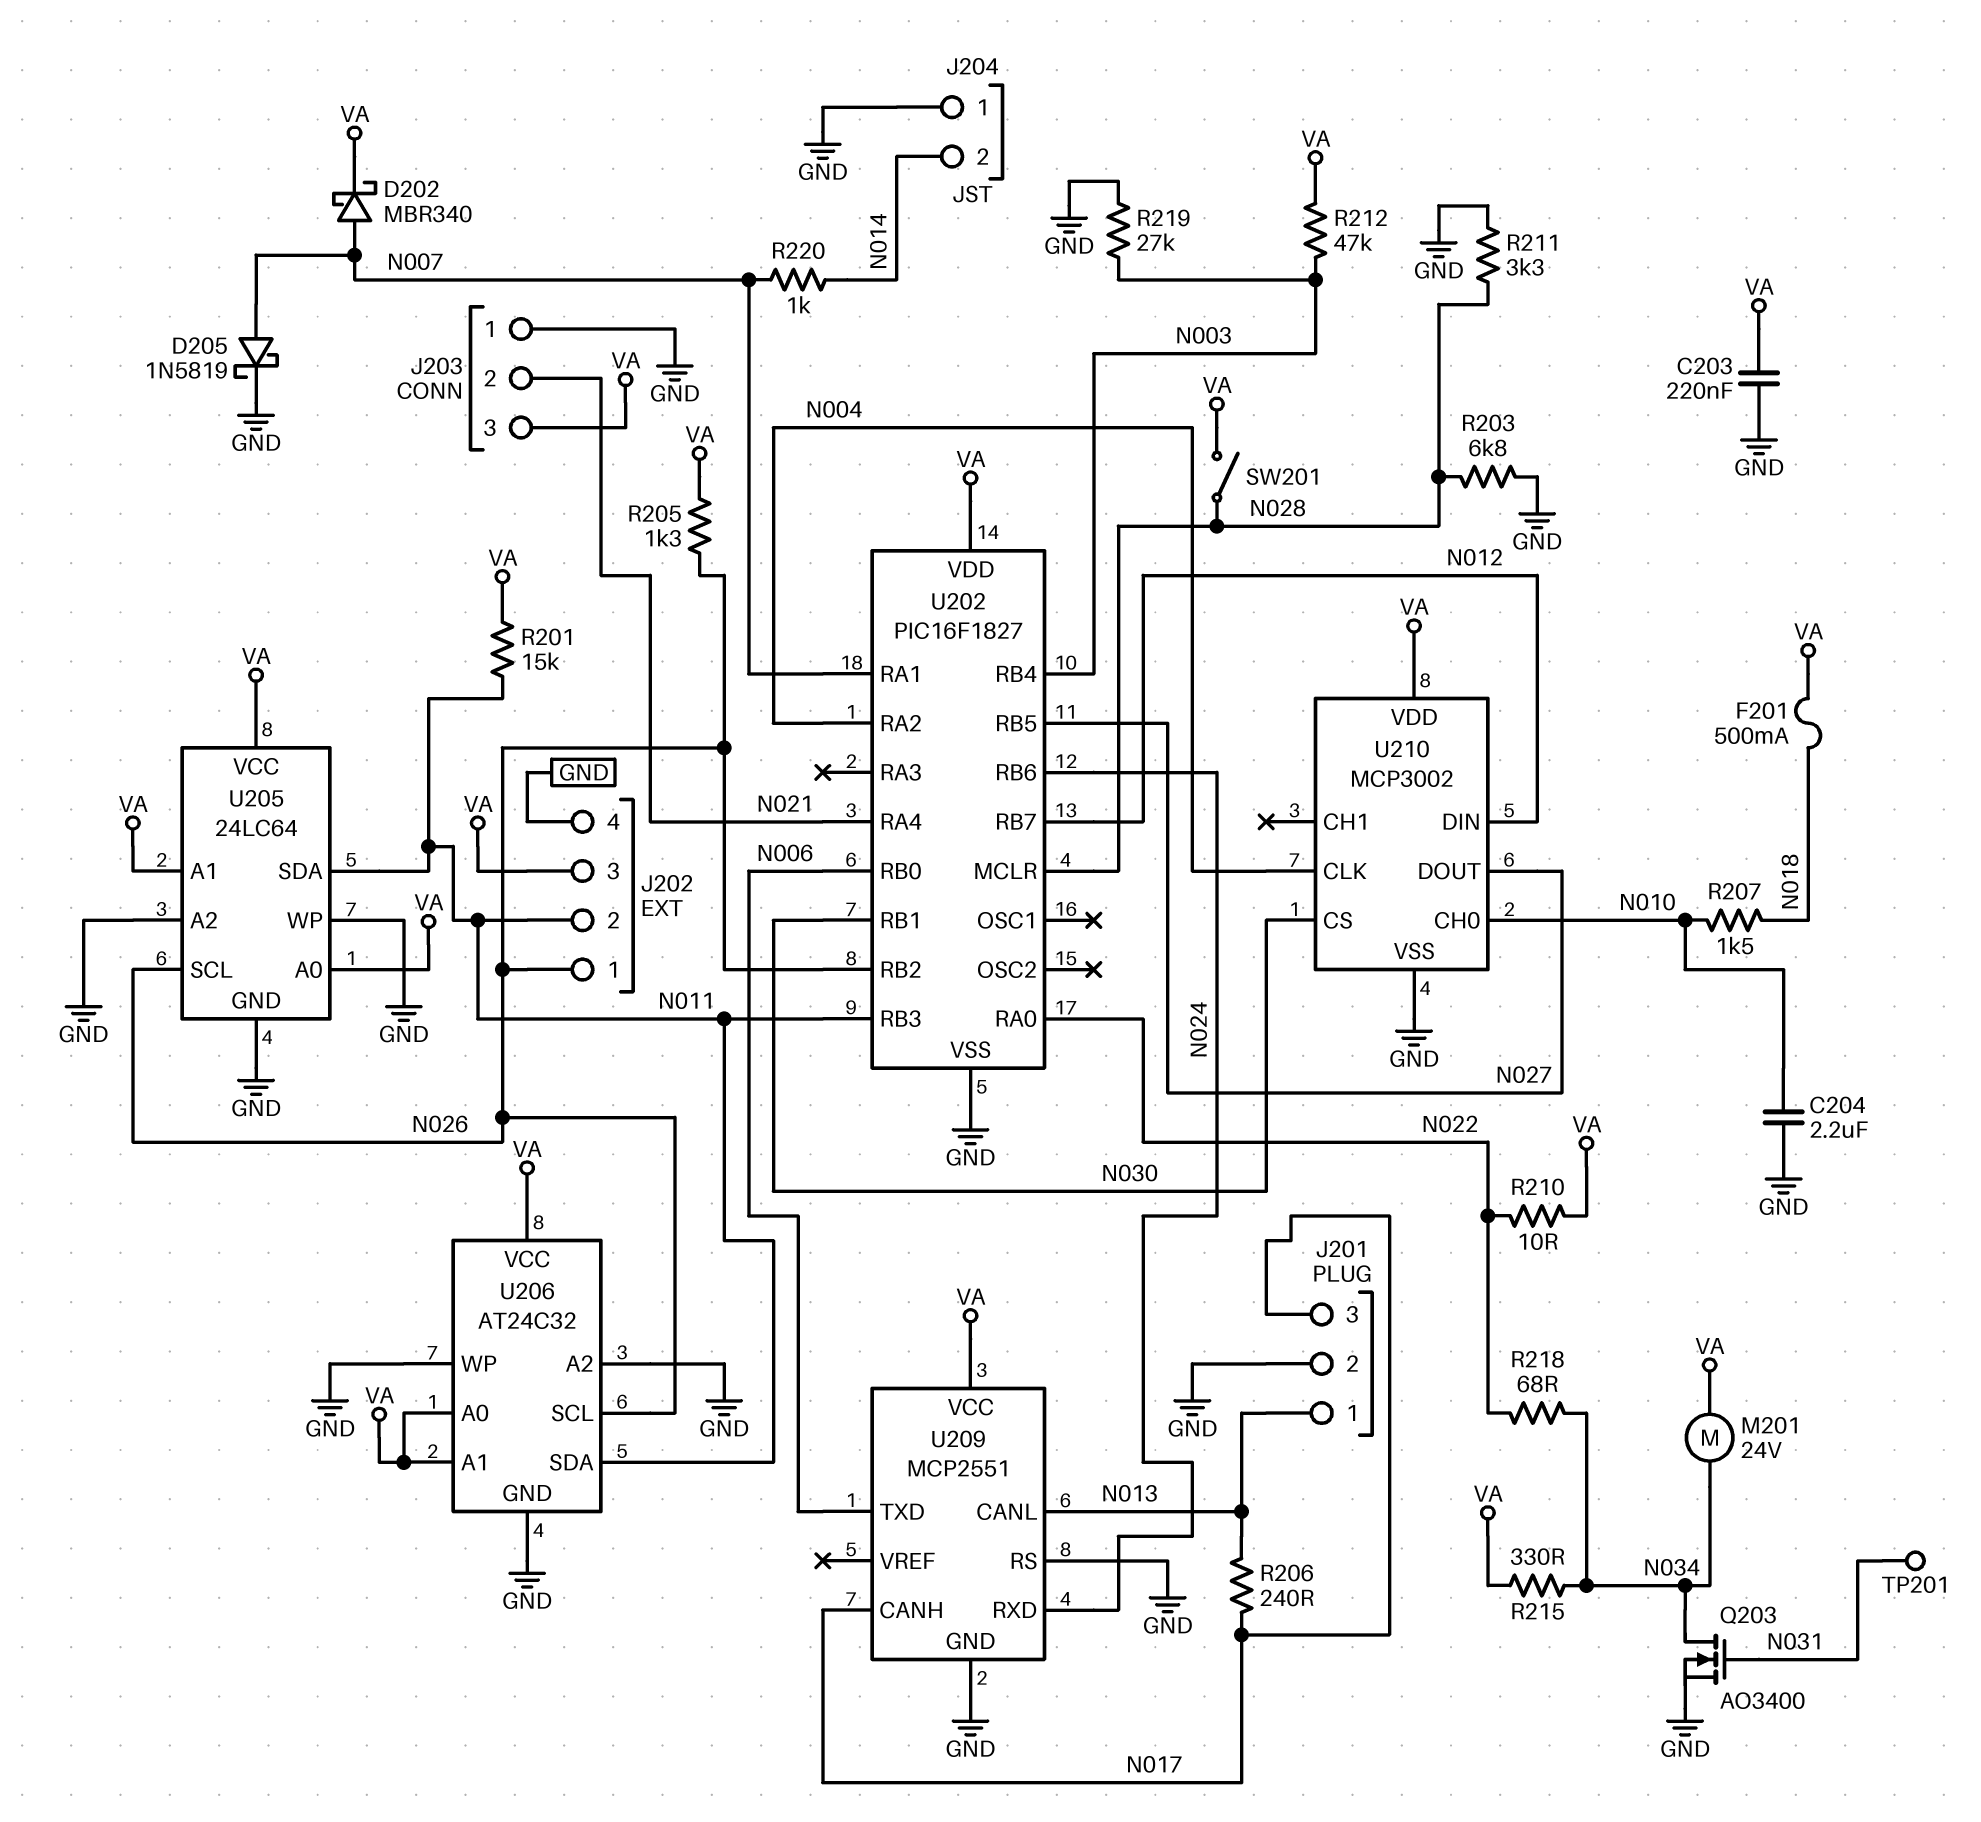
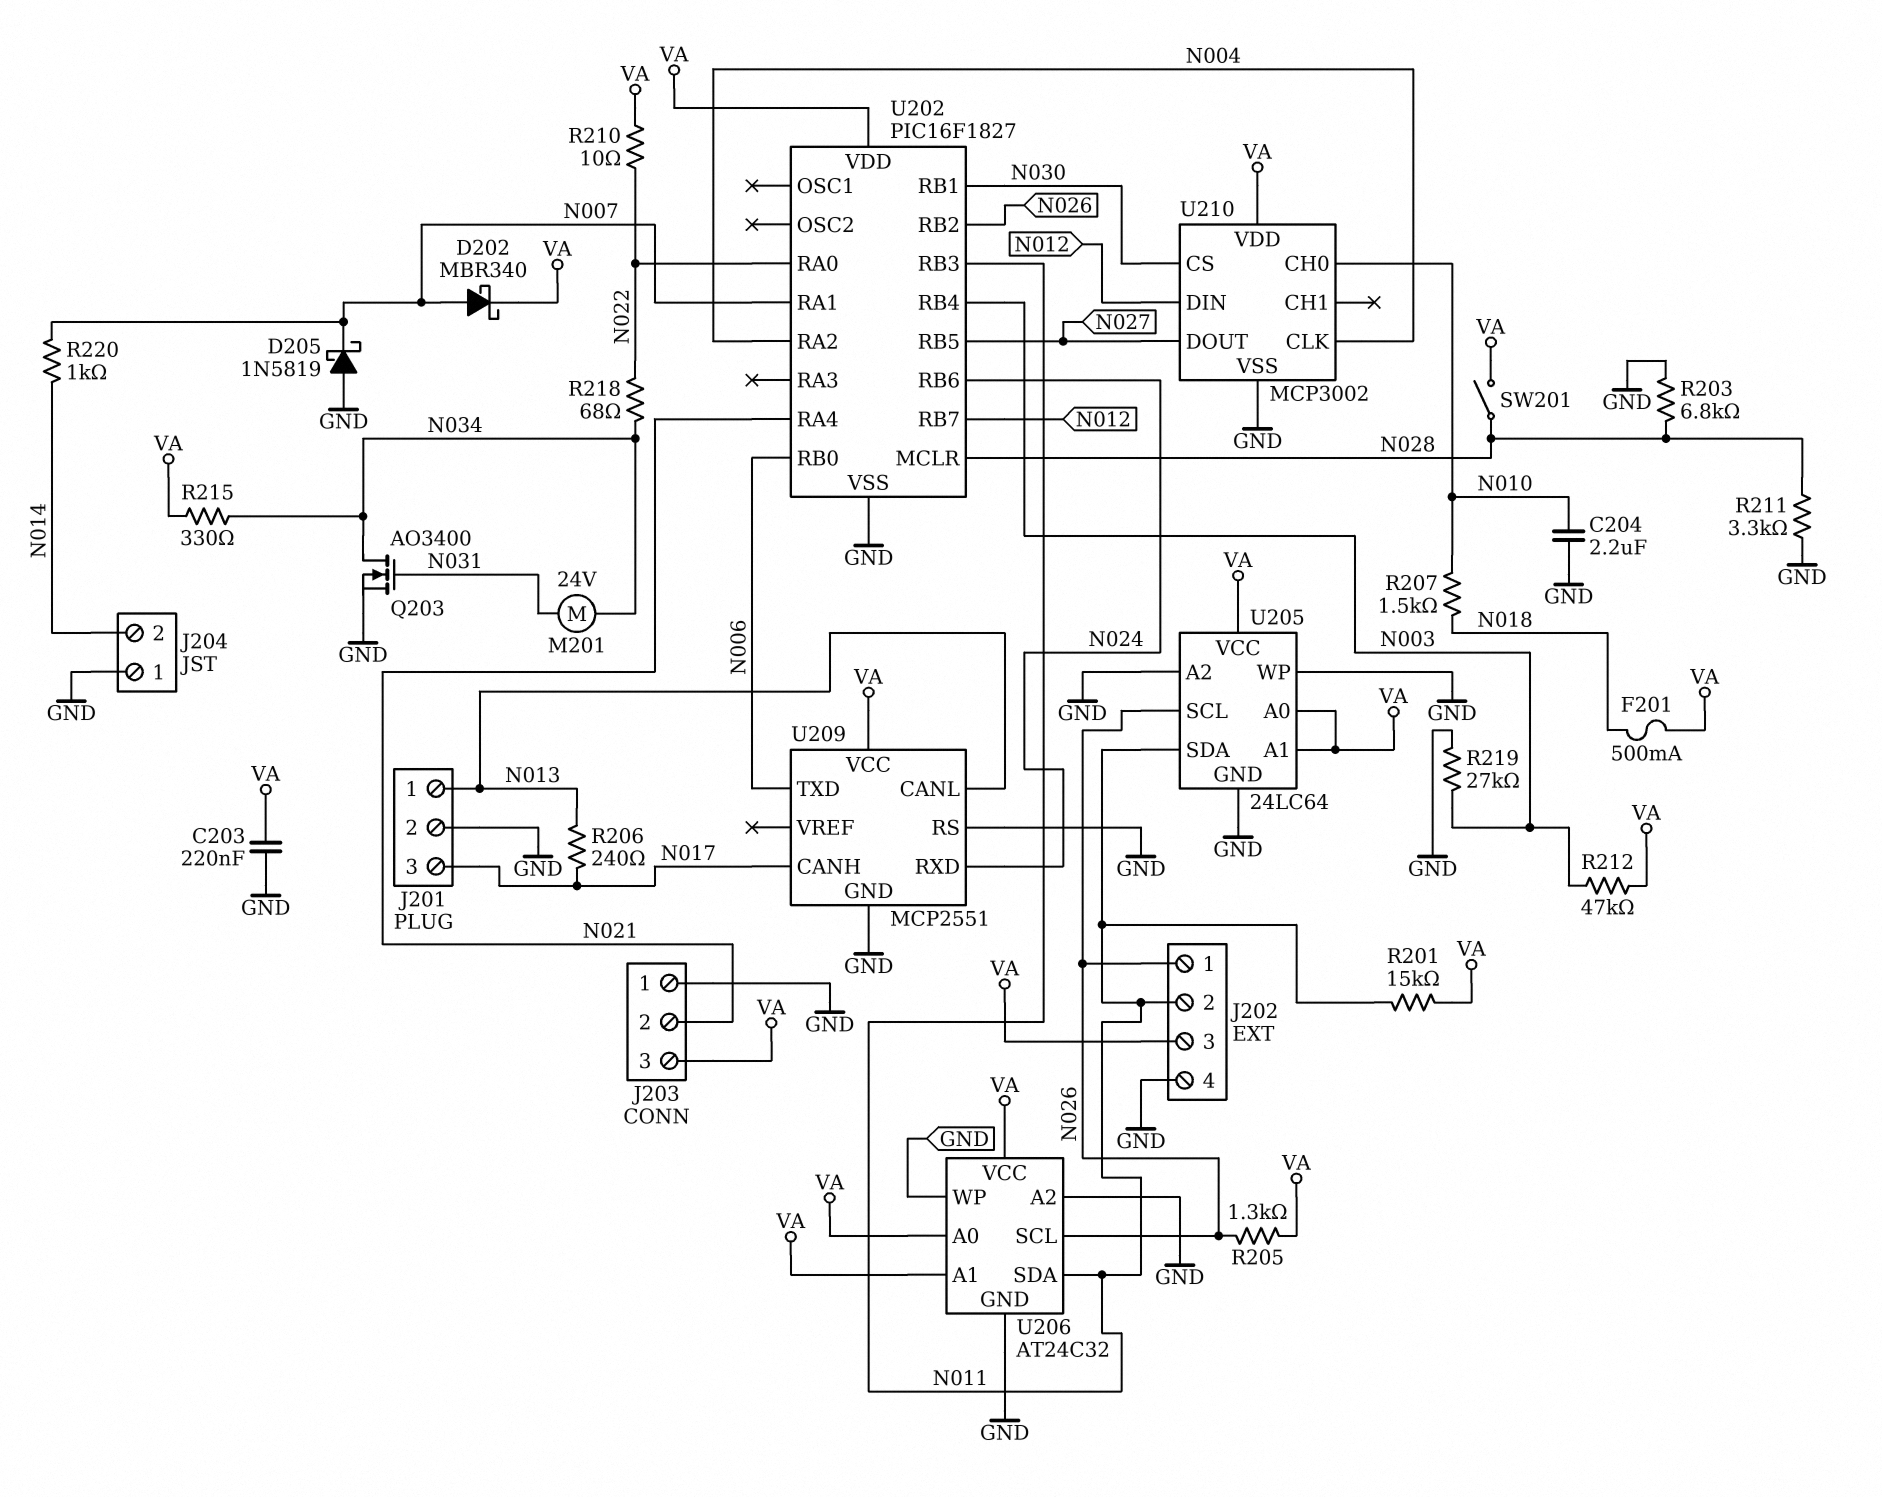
D205: schottky 1N5819 (A N007, K GND) -> schottky 1N5819 (A GND, K N007)
M201: motor 24V (N034, VA) -> motor 24V (N031, N034)
TP201: test point (N031) -> none

